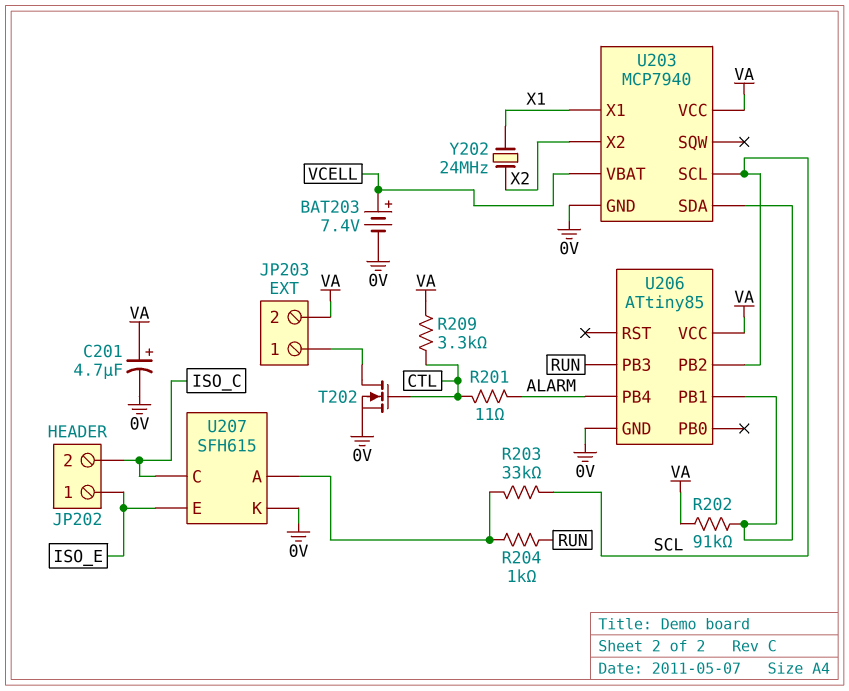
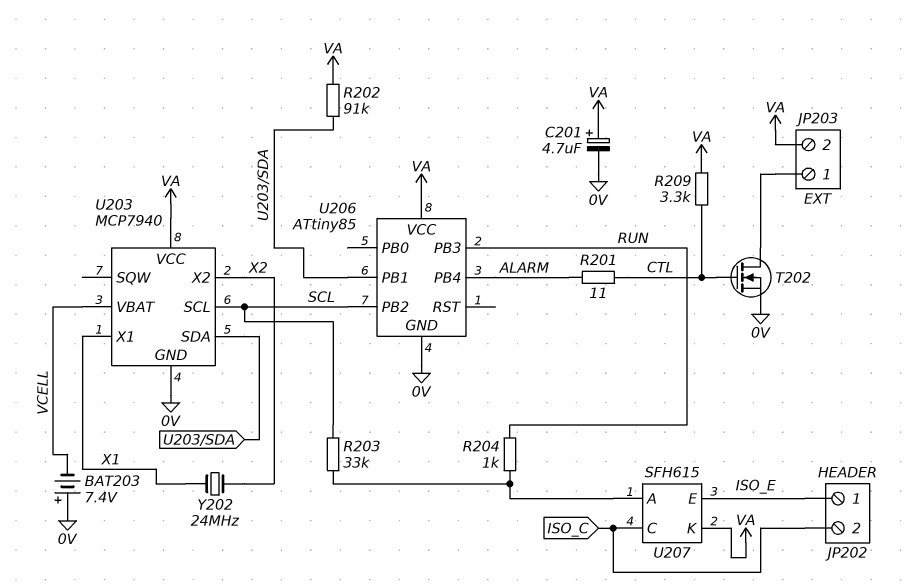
BAT203: 7.4V (plus VCELL, minus 0V) -> 7.4V (plus 0V, minus VCELL)
U207 pin K: 0V -> VA

